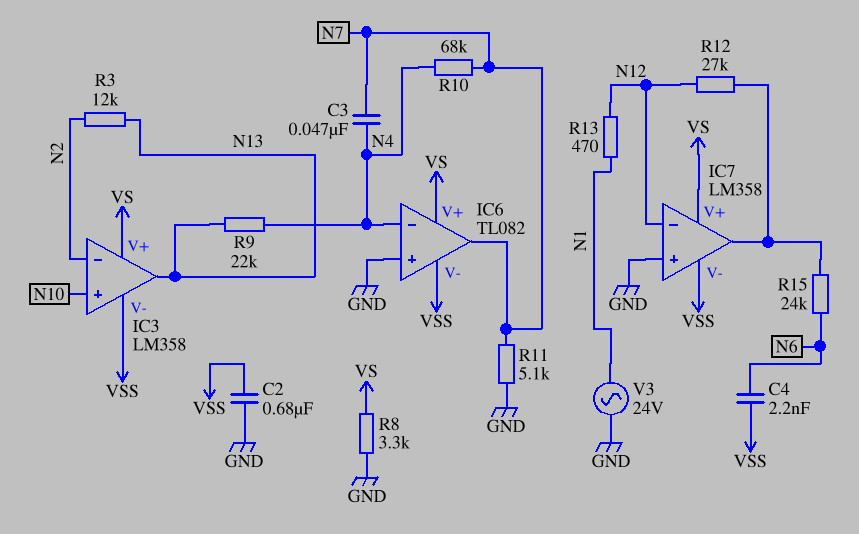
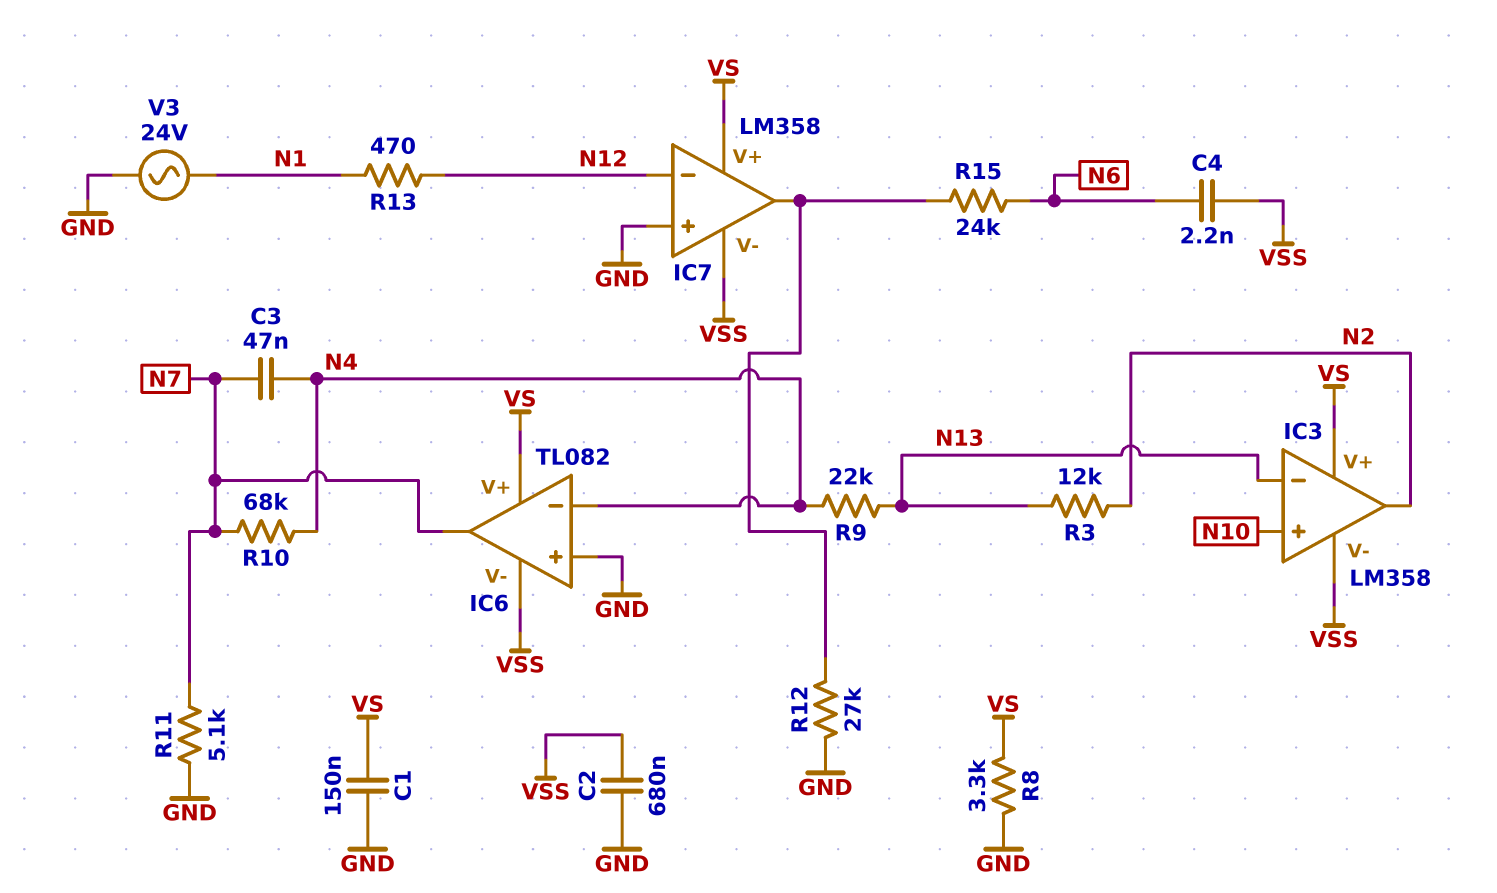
C1: none -> 150nF (GND, VS)
IC3 pin in-: N2 -> N13
IC3 pin out: N13 -> N2
R12: 27k (IC7/out, N12) -> 27k (GND, IC7/out)

